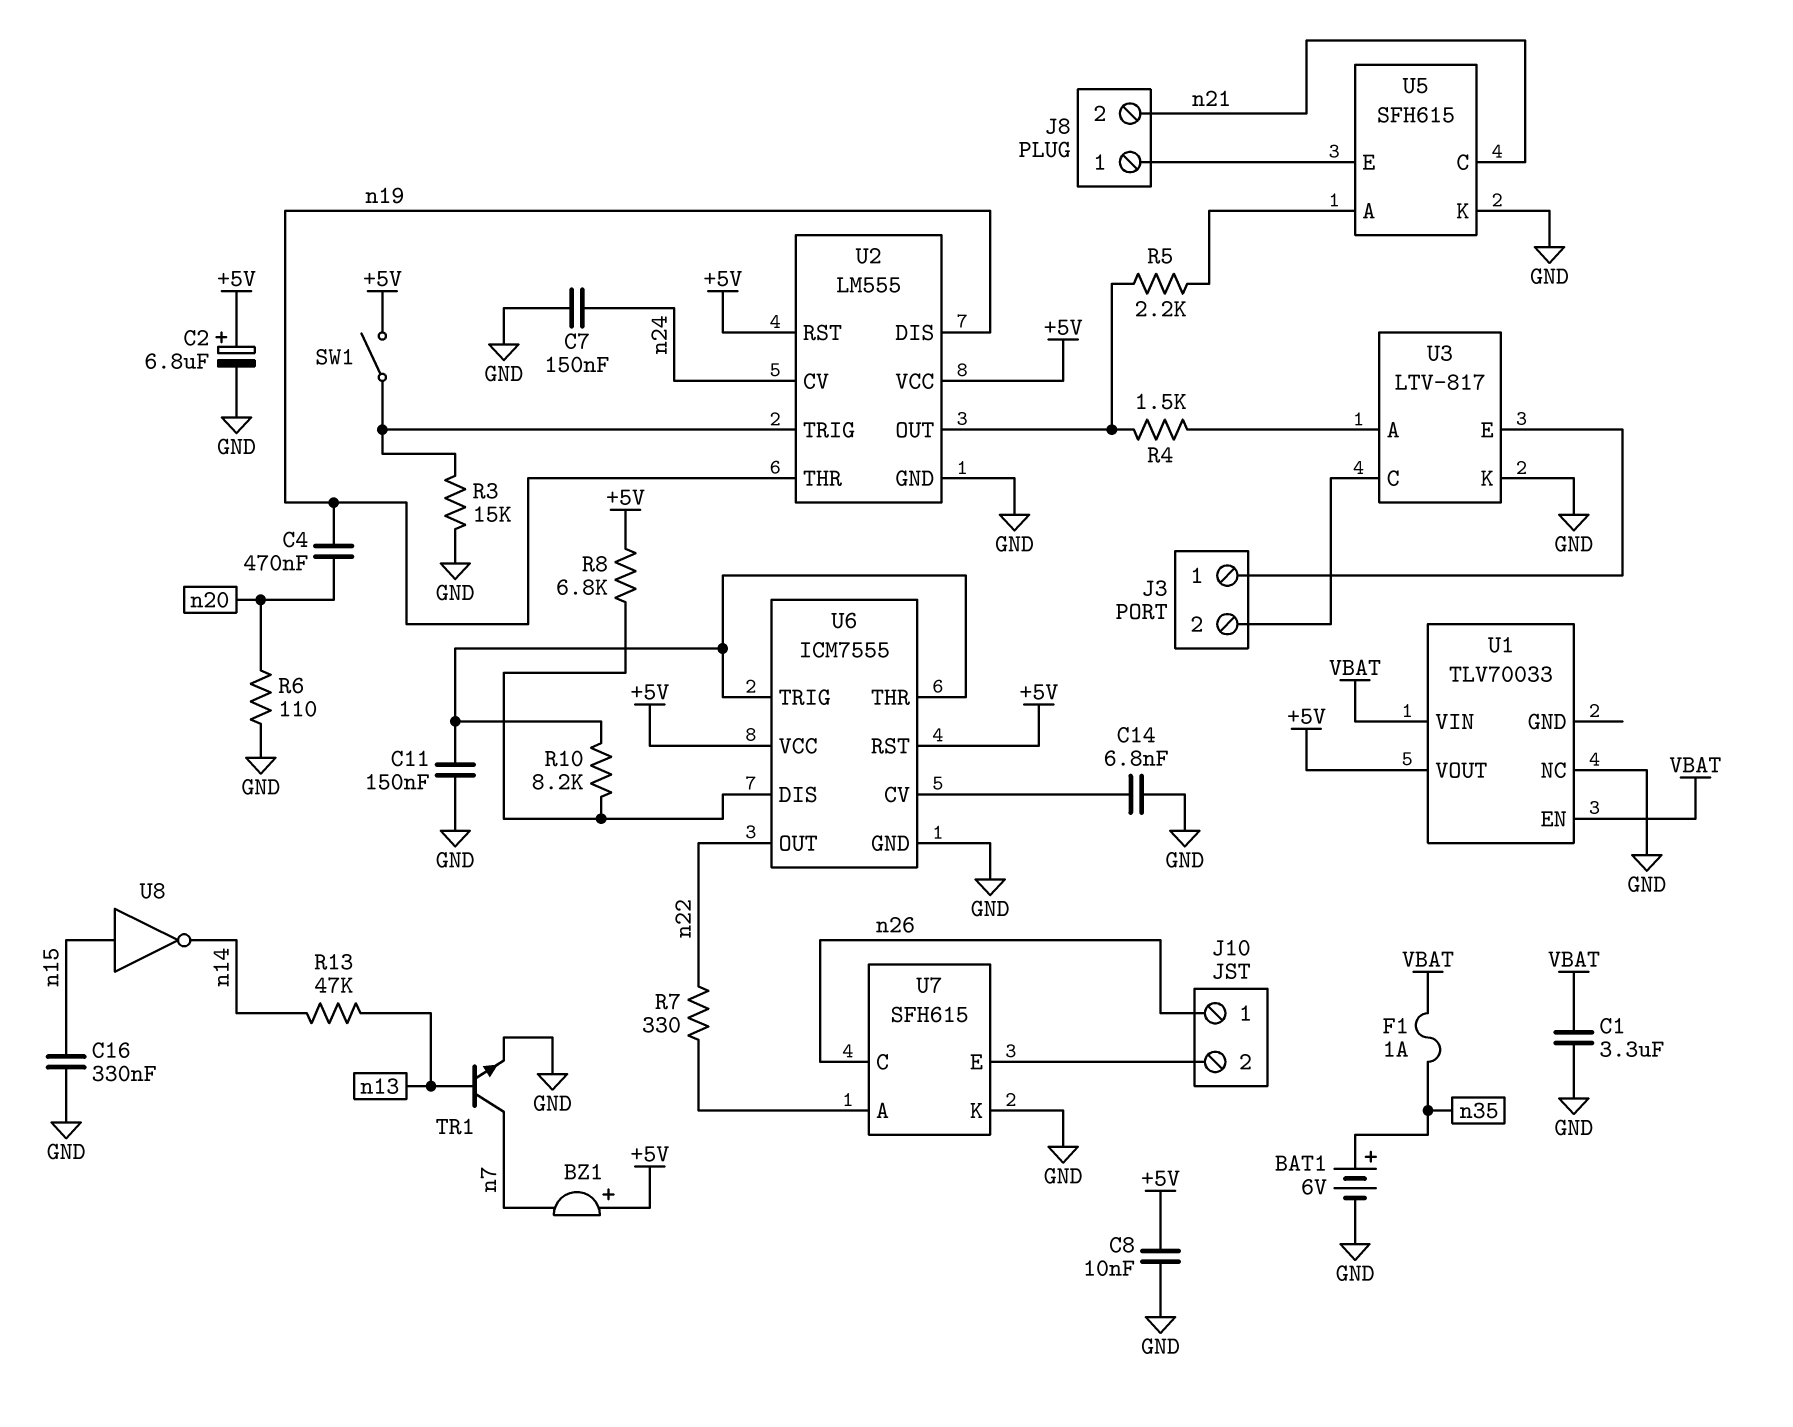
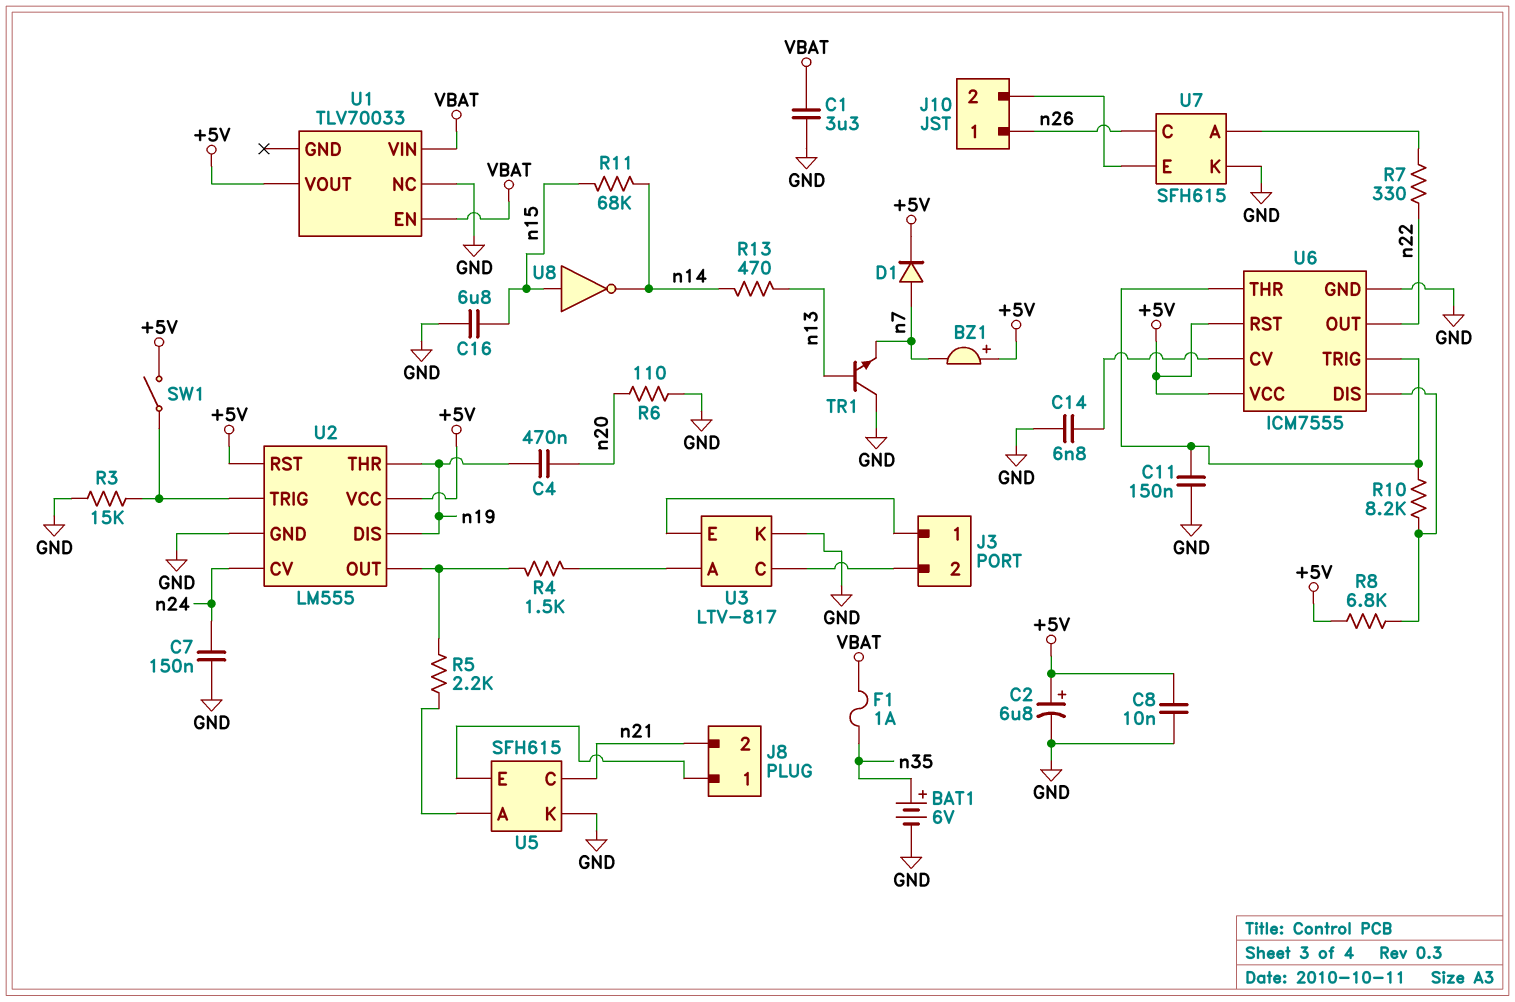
C16: 330nF (GND, n15) -> 6.8uF (GND, n15)
D1: none -> diode (A n7, K +5V)
R11: none -> 68k (n14, n15)
R13: 47k (n13, n14) -> 470 (n13, n14)
TR1: NPN (B n13, C n7, E GND) -> NPN (B n13, C GND, E n7)

